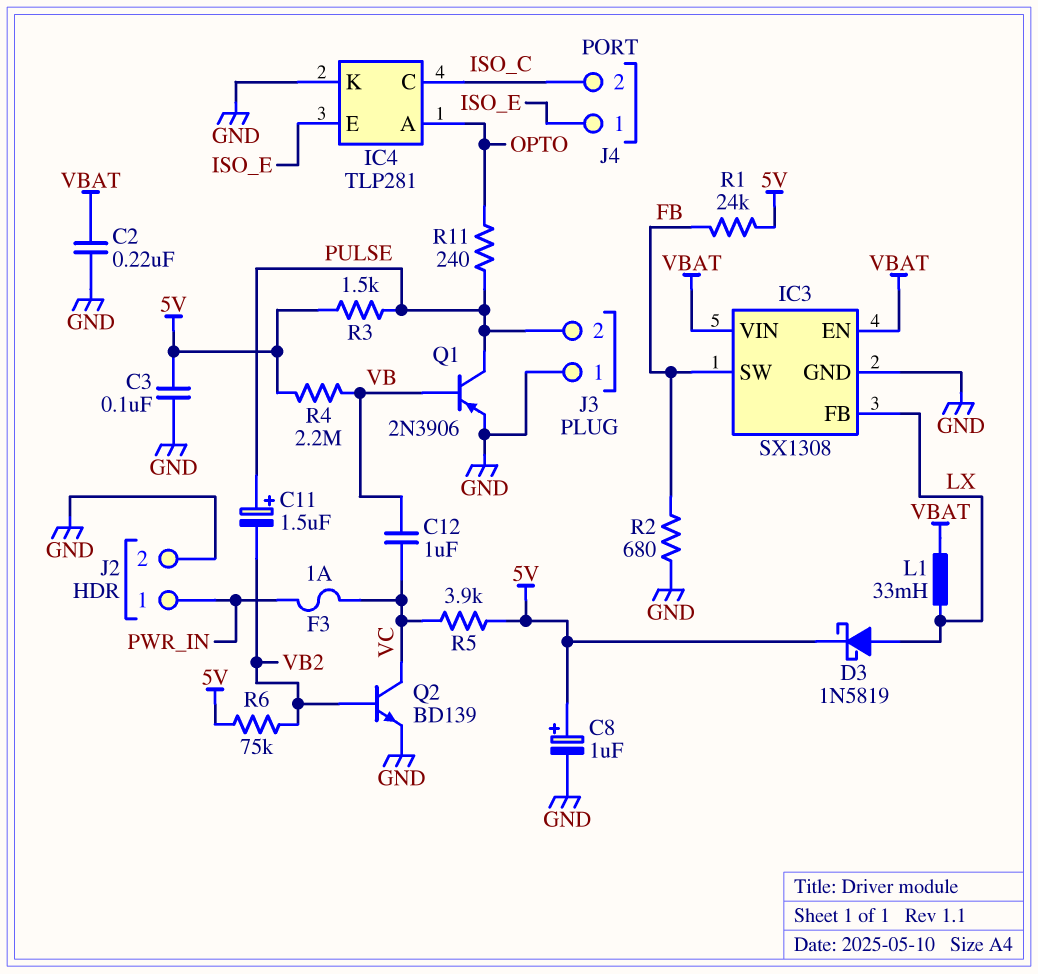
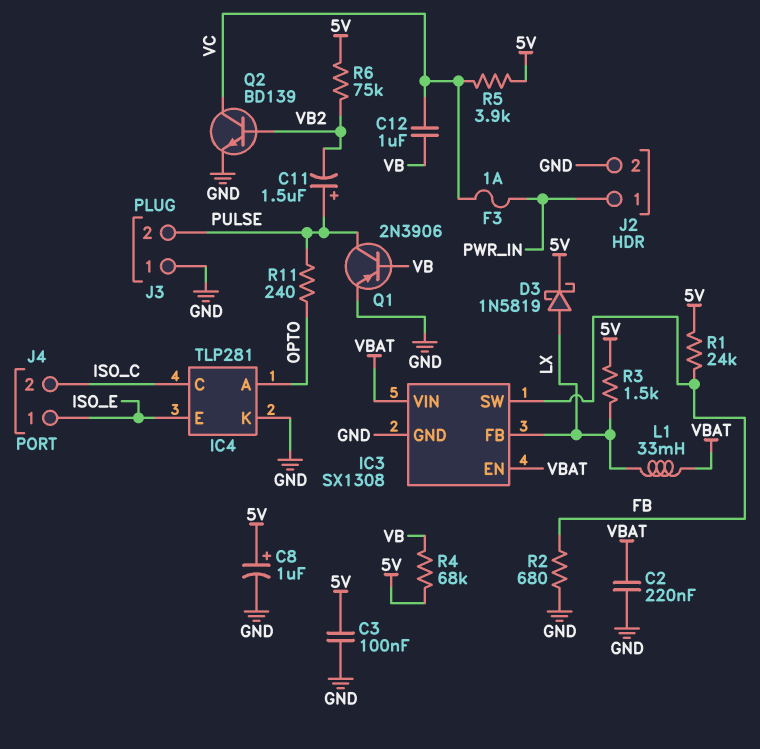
R3: 1.5k (5V, PULSE) -> 1.5k (5V, LX)
R4: 2.2M (5V, VB) -> 68k (5V, VB)

